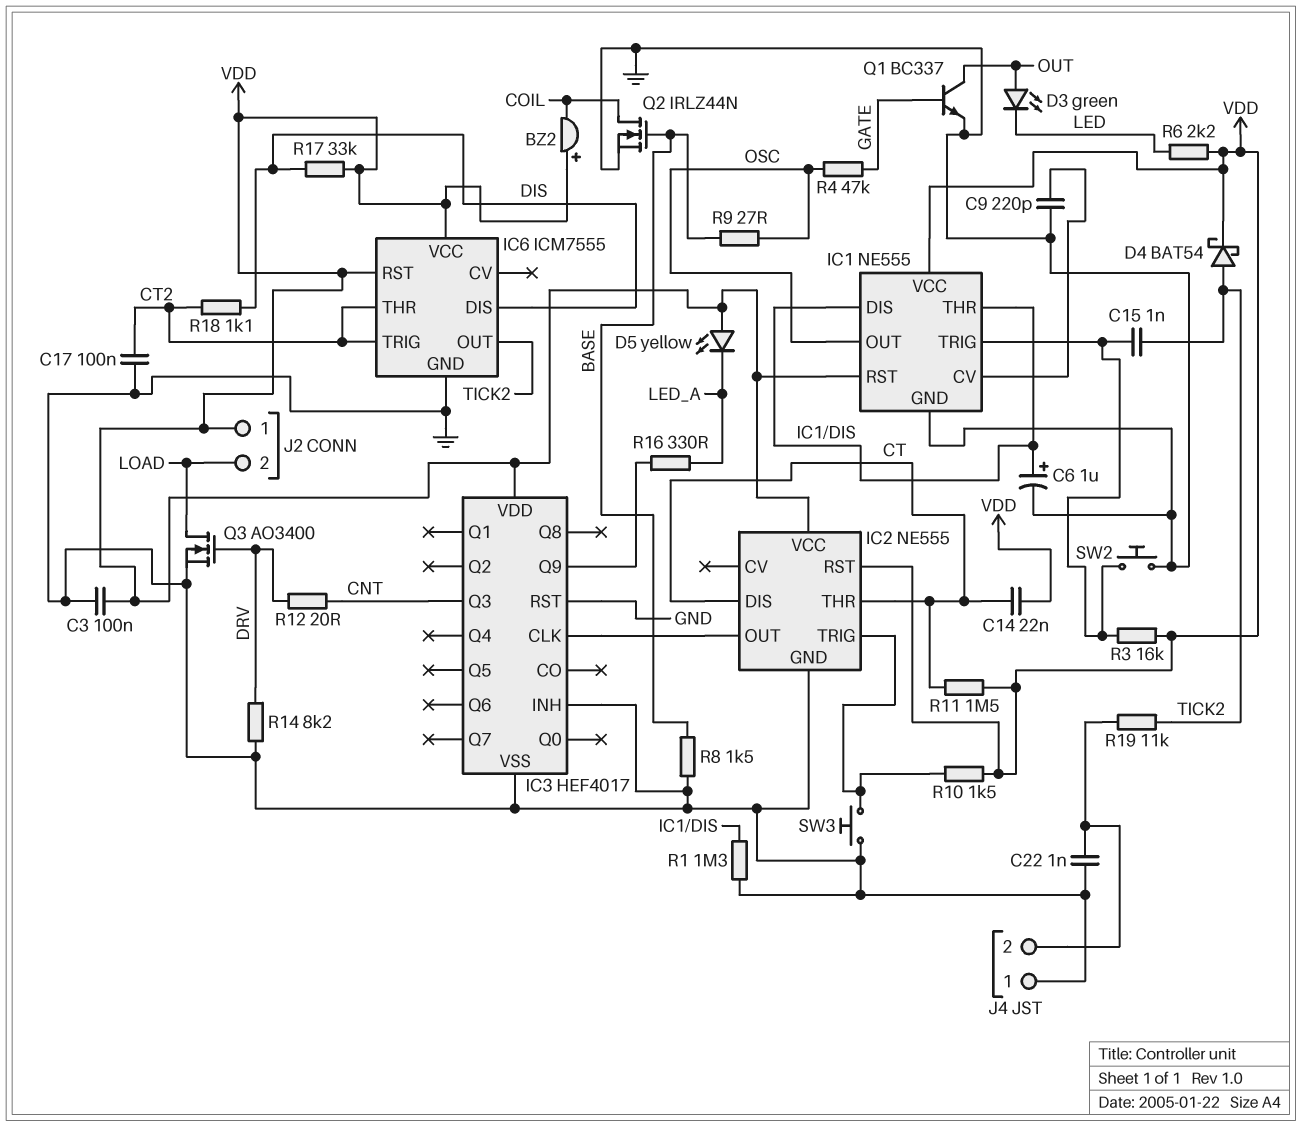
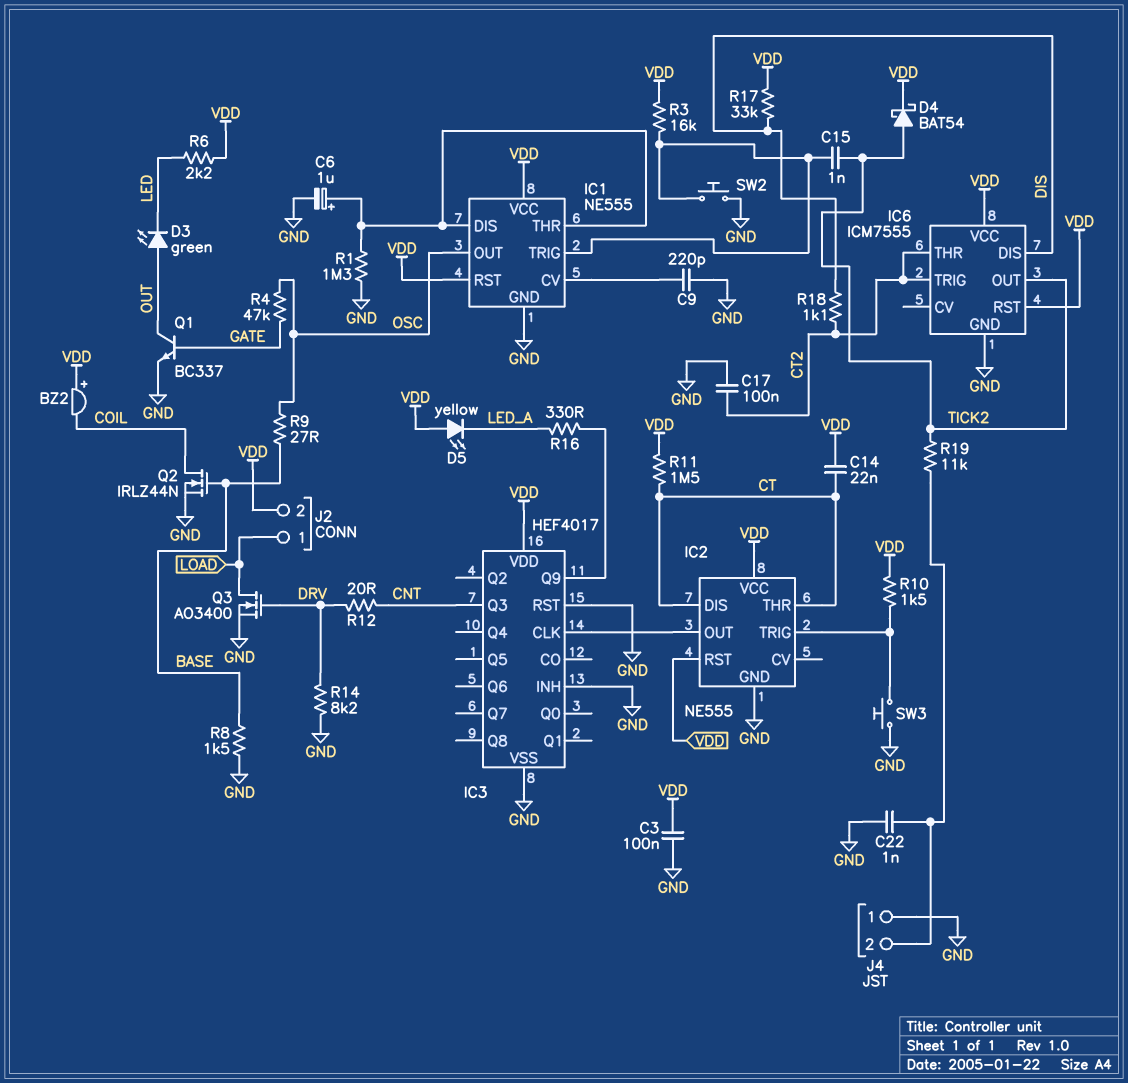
J2 pin 1: VDD -> LOAD
J2 pin 2: LOAD -> VDD

